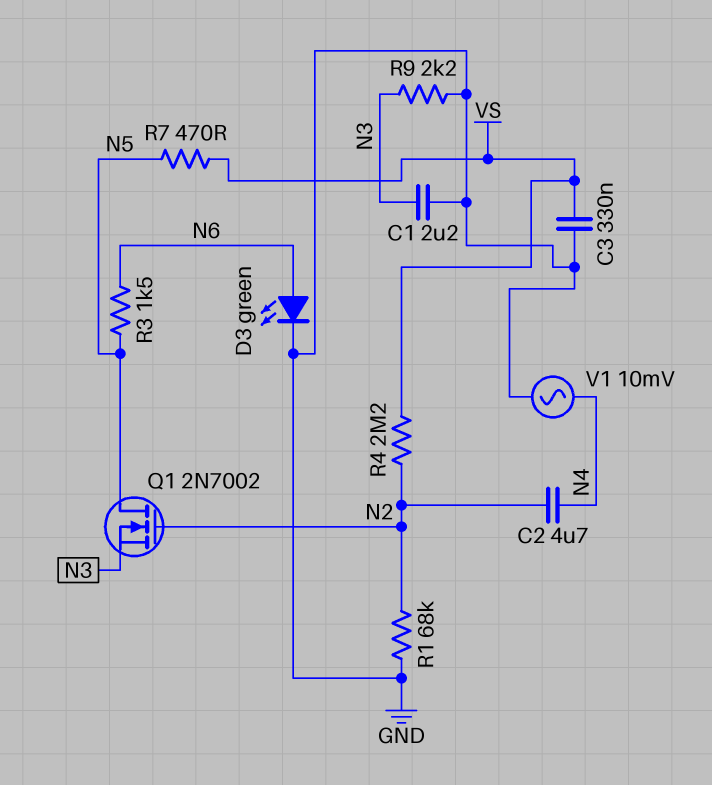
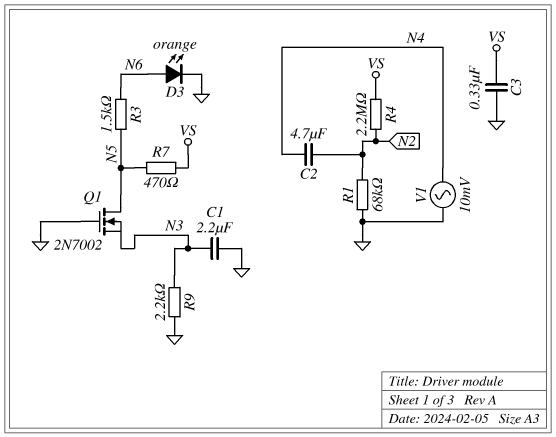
D3: LED green (A N6, K GND) -> LED orange (A N6, K GND)
Q1: NMOS 2N7002 (G N2, D N5, S N3) -> NMOS 2N7002 (G GND, D N5, S N3)

